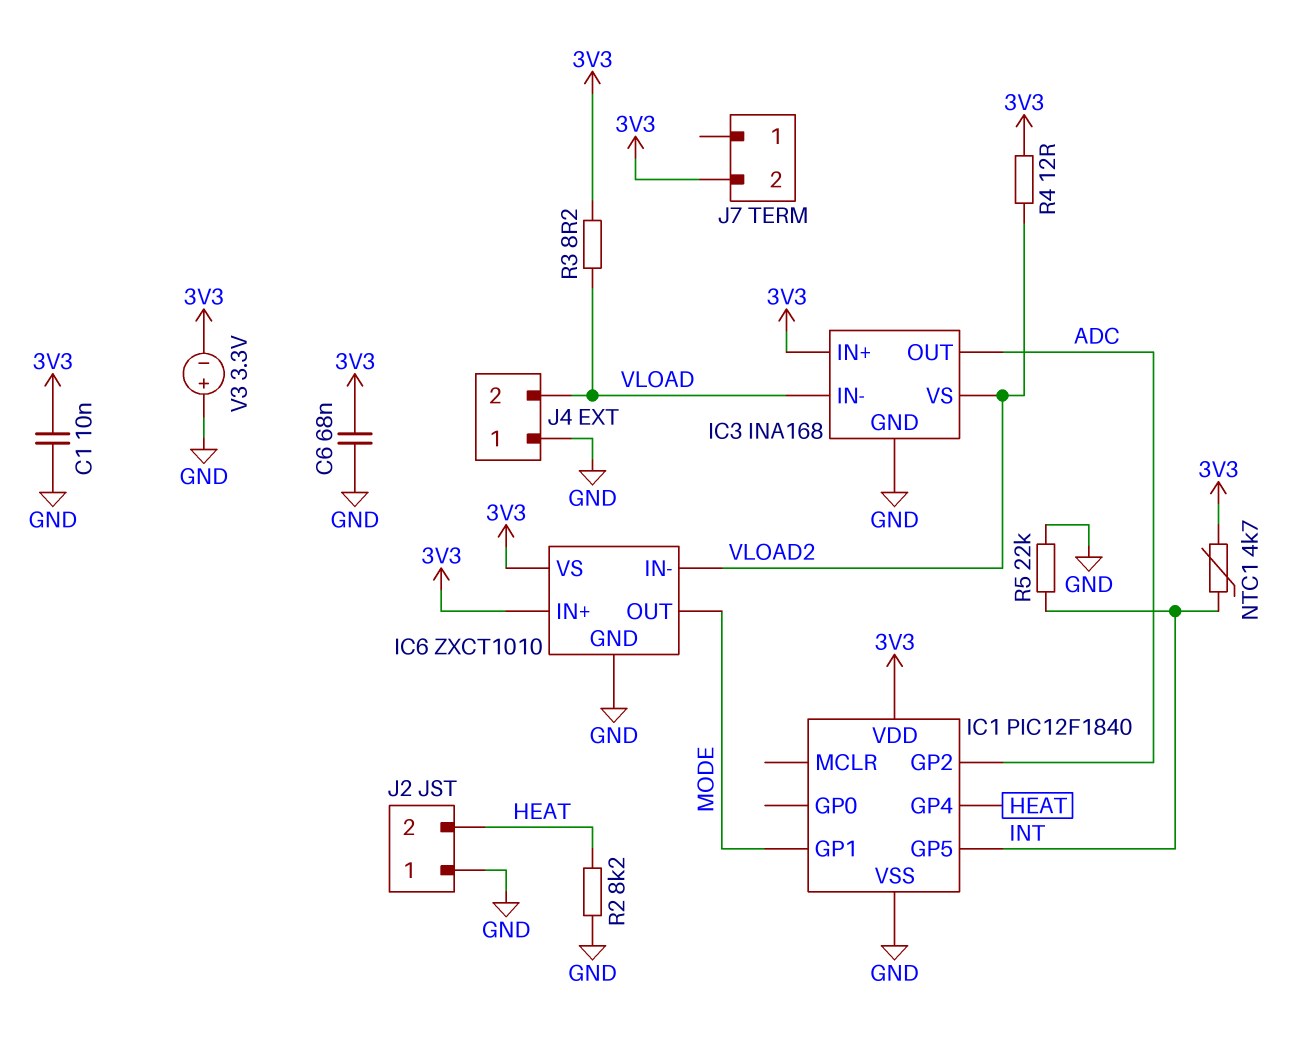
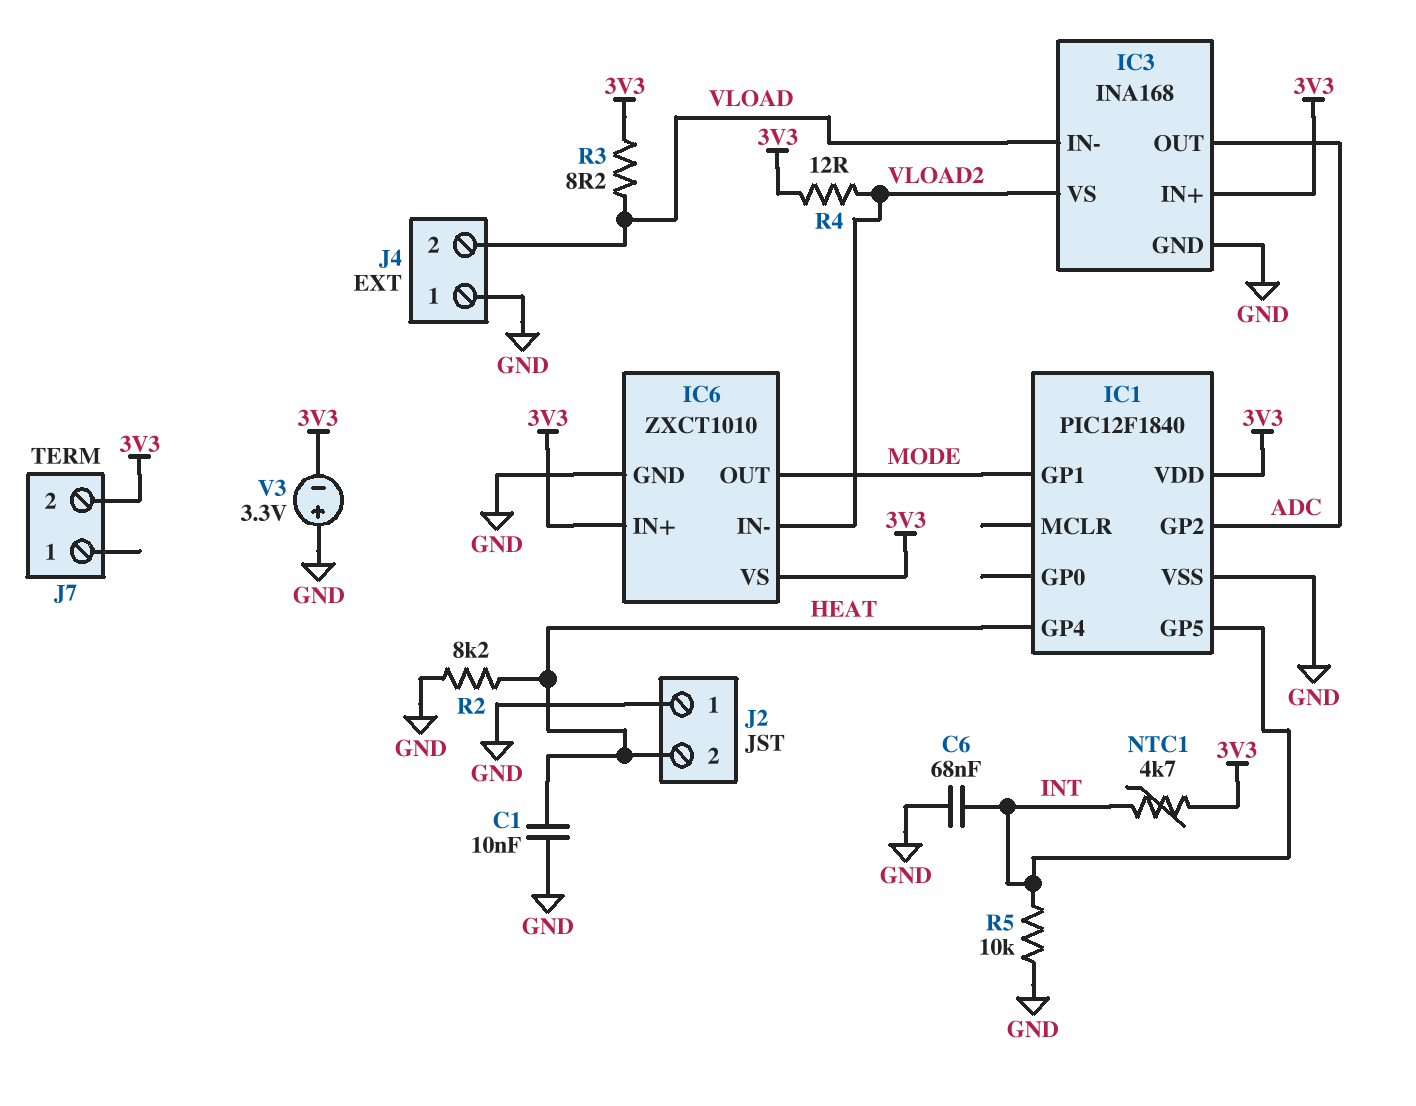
C1: 10nF (3V3, GND) -> 10nF (GND, HEAT)
C6: 68nF (3V3, GND) -> 68nF (GND, INT)
R5: 22k (GND, INT) -> 10k (GND, INT)

